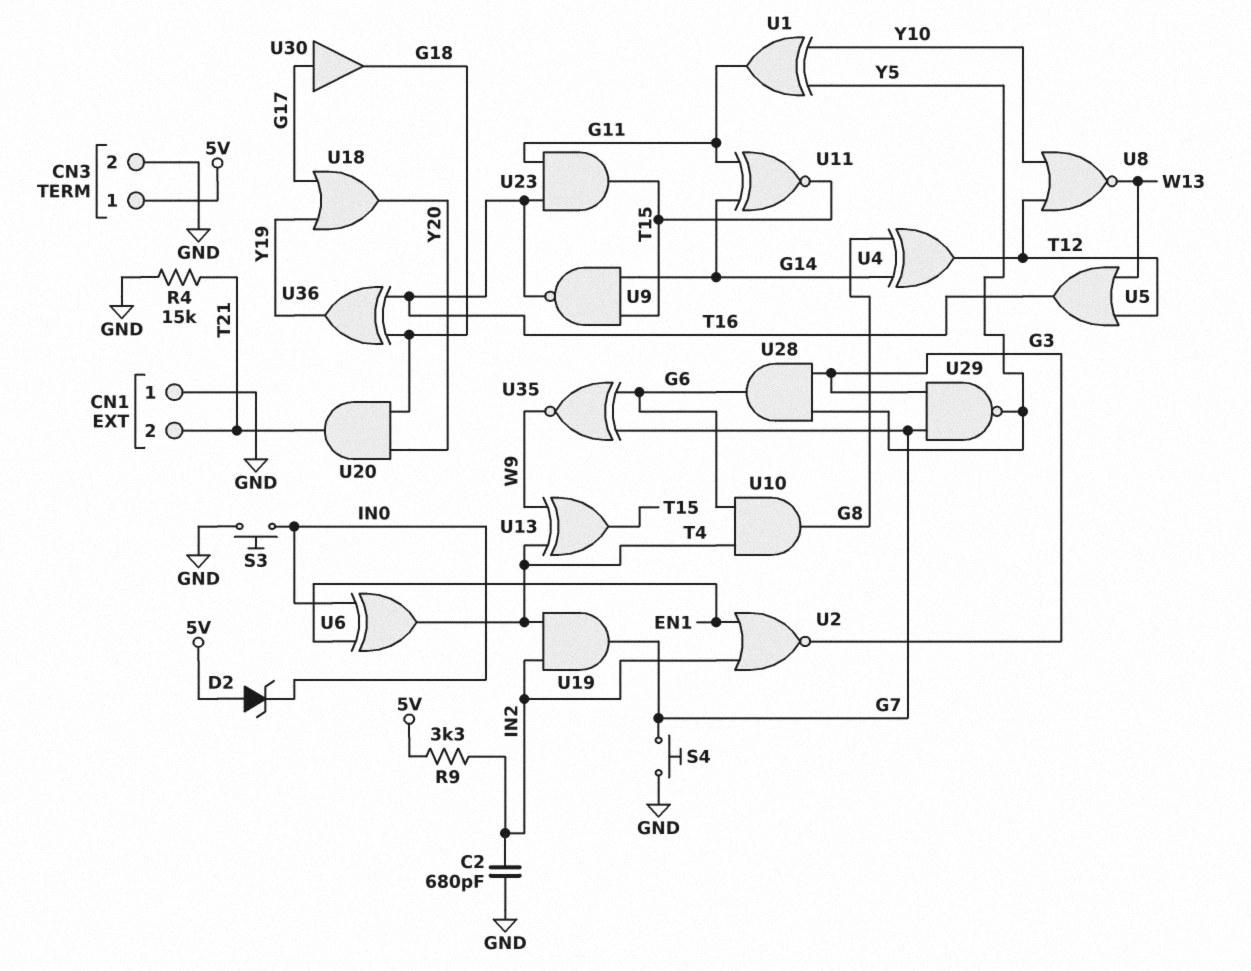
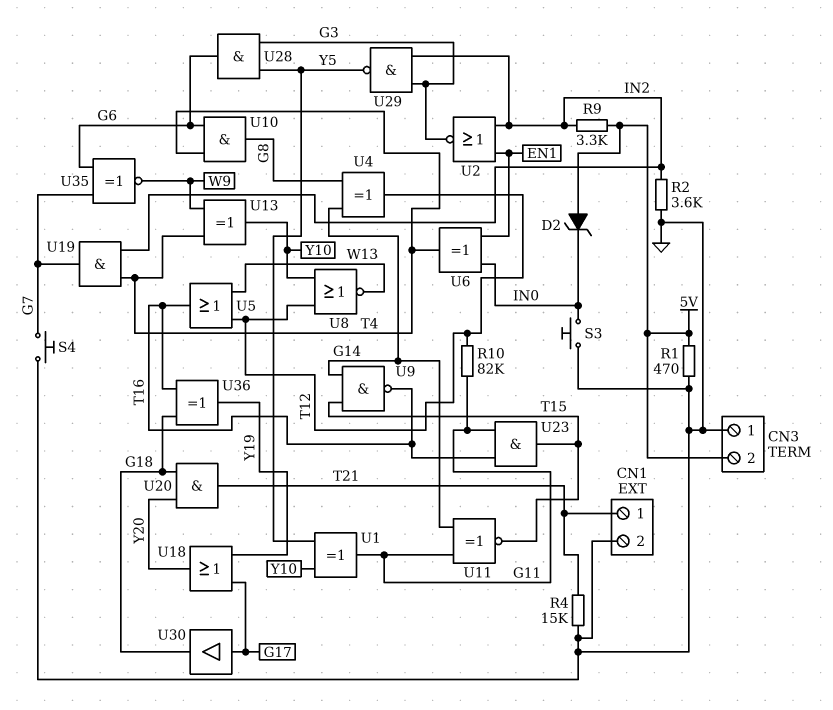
C2: 680pF (GND, IN2) -> none
CN1 pin 1: GND -> T21
CN1 pin 2: T21 -> GND
CN3 pin 1: 5V -> GND
CN3 pin 2: GND -> 5V
R1: none -> 470 (5V, GND)
R2: none -> 3.6k (GND, IN2)
R10: none -> 82k (G11, T12)
U13: XOR (in T4, in W9, out T15) -> XOR (in T4, in W9, out Y10)
U29: NAND (in G3, in G7, out Y5) -> NAND (in G3, in IN2, out Y5)

